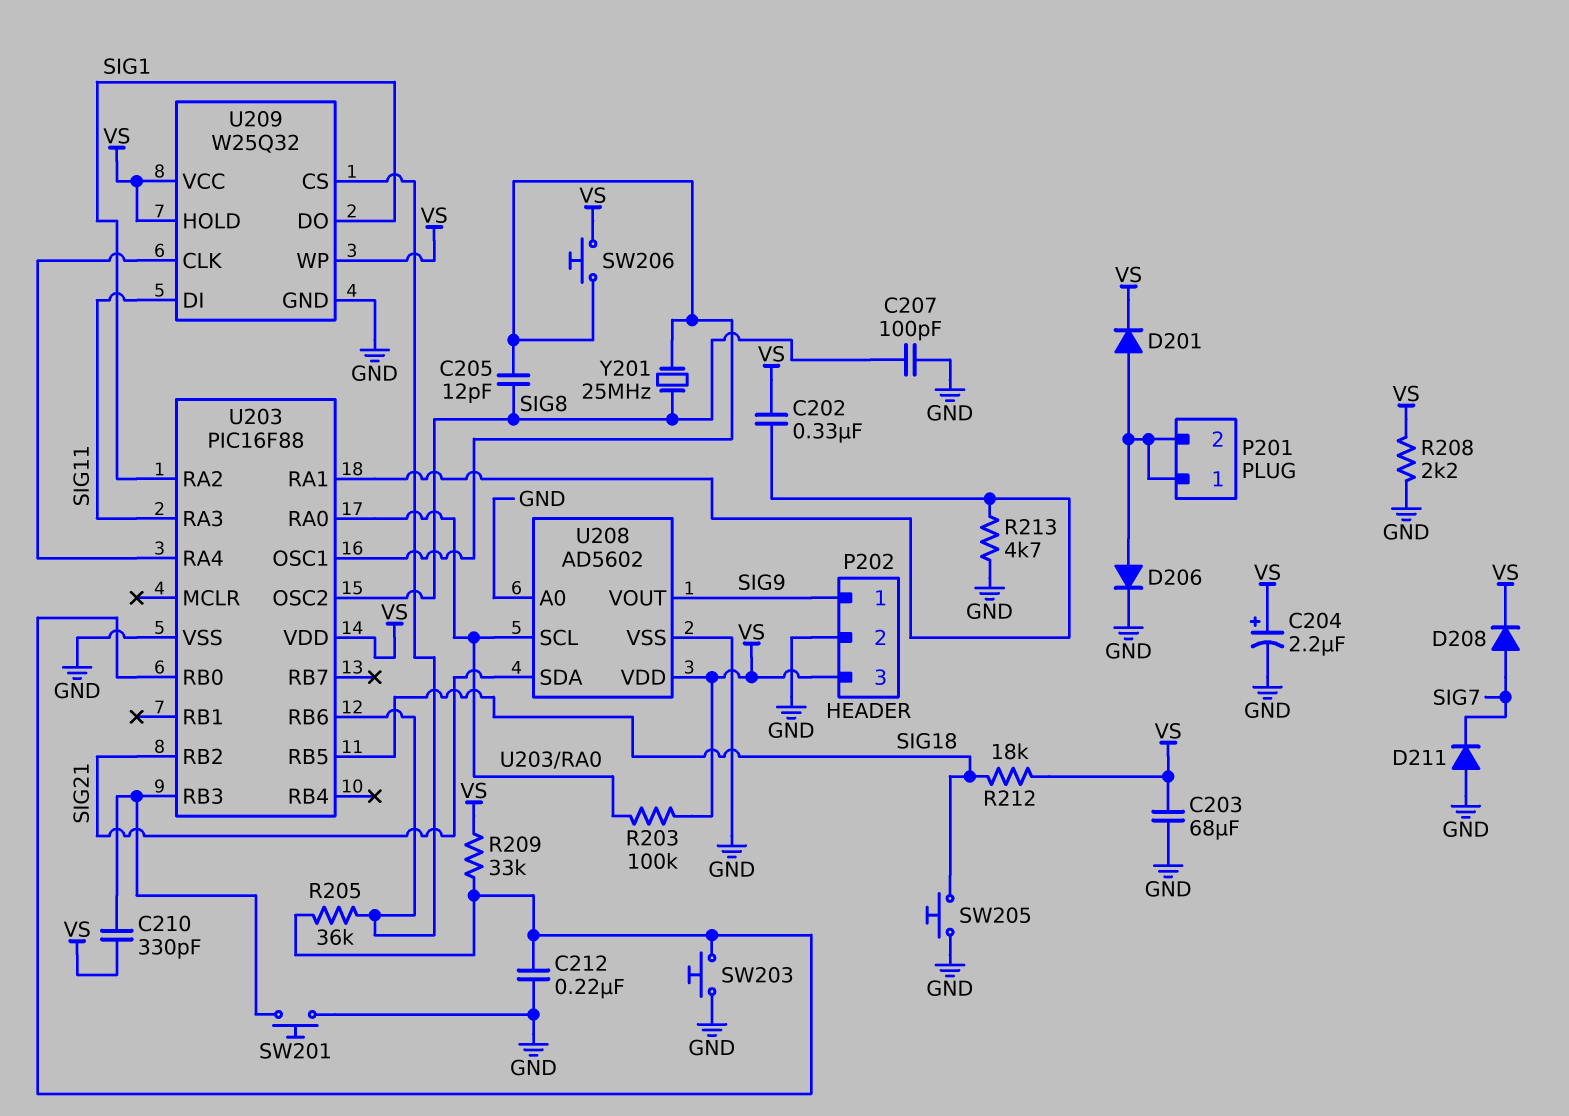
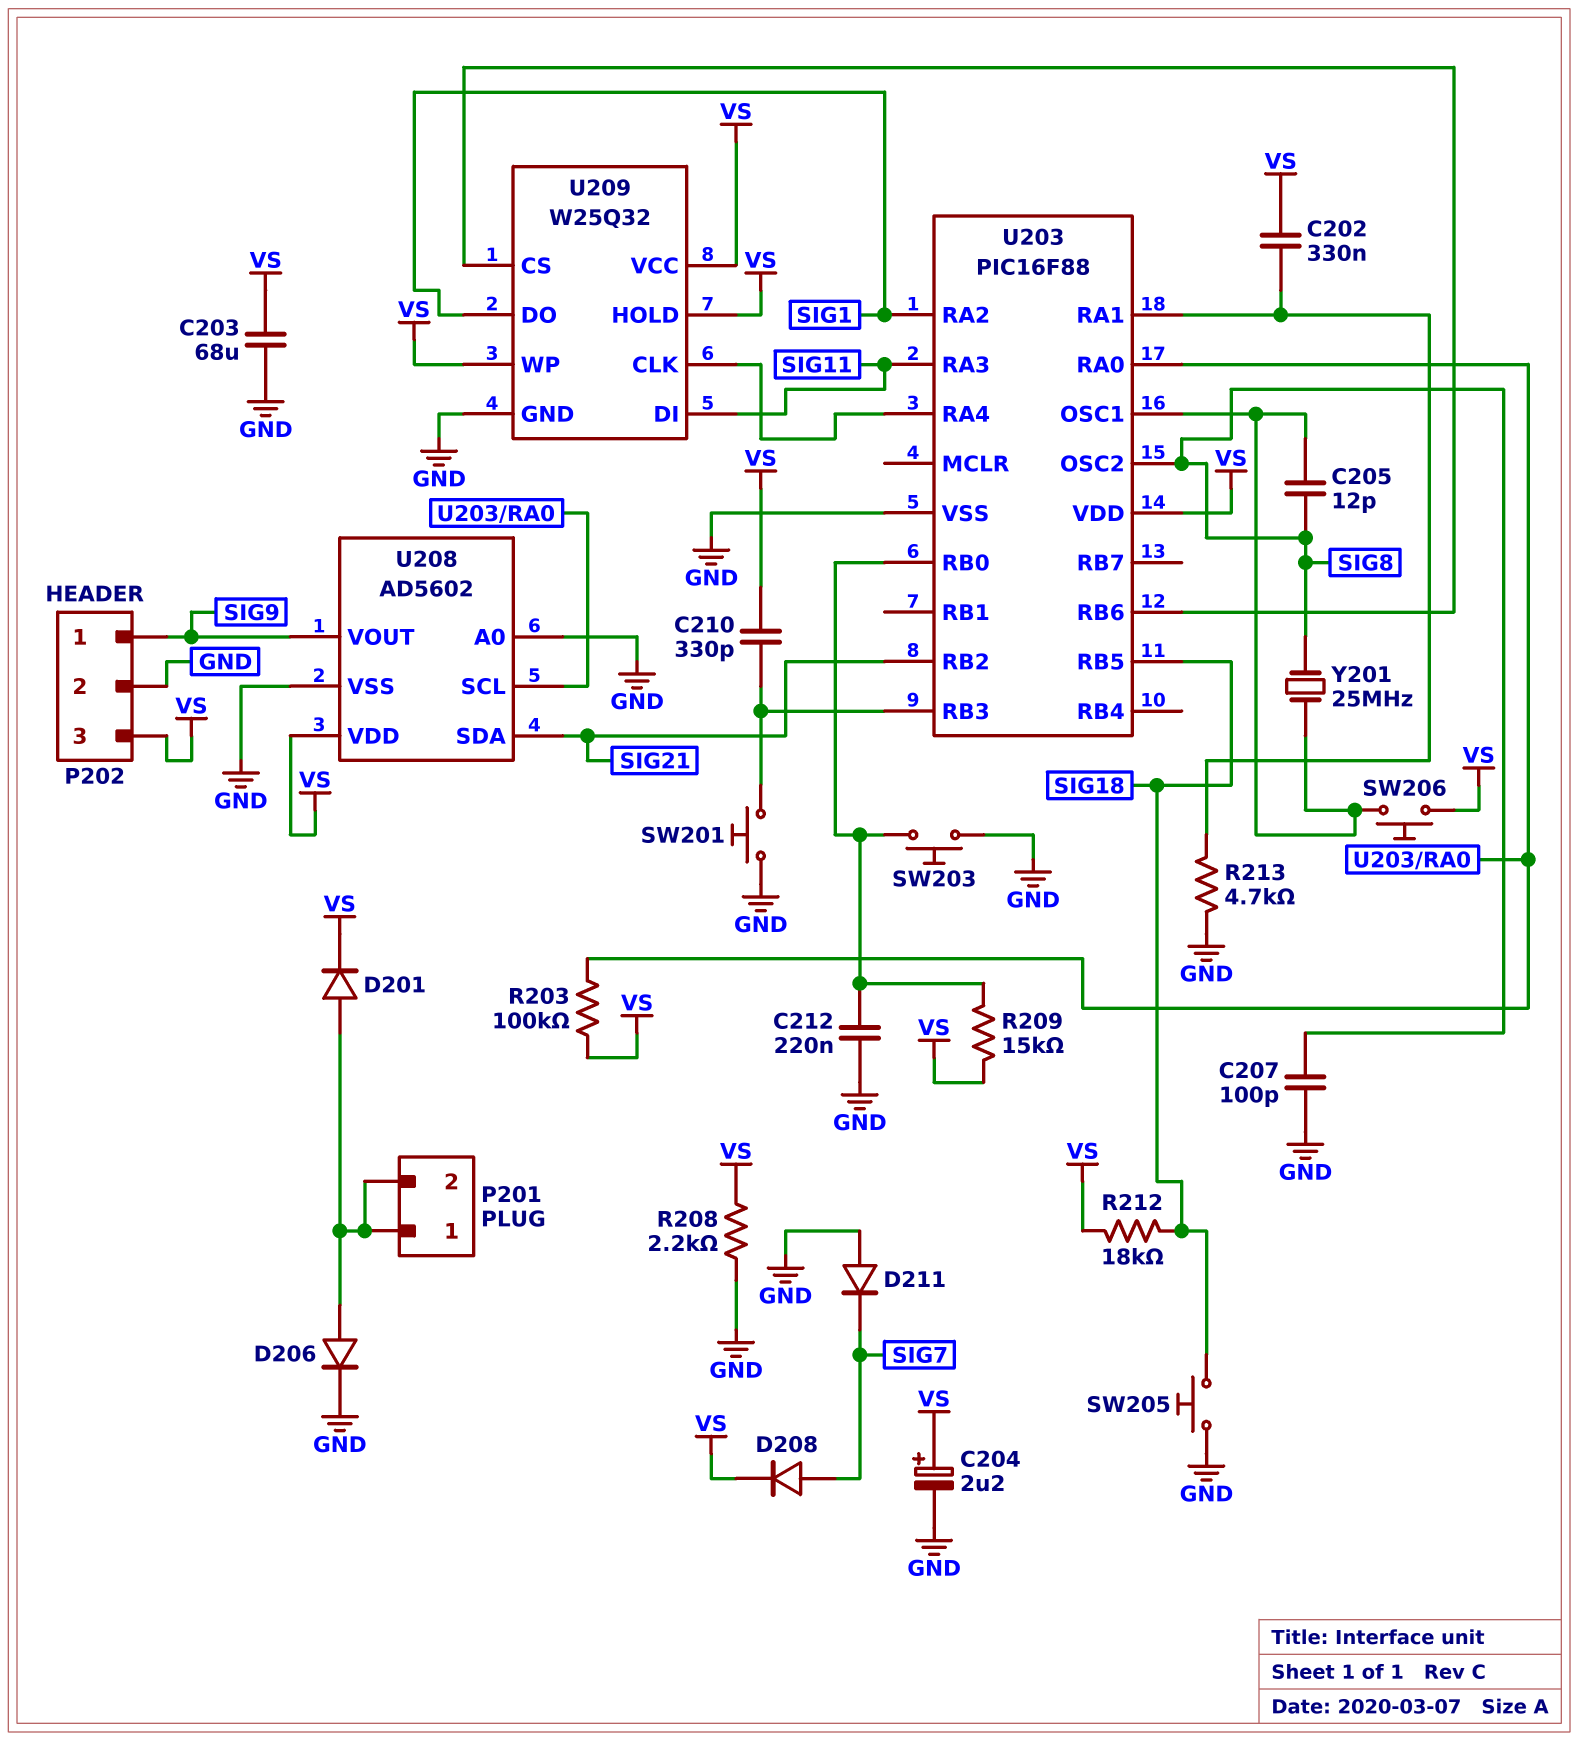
R205: 36k (U203/RB0, U203/RB6) -> none
R209: 33k (U203/RB0, VS) -> 15k (U203/RB0, VS)

